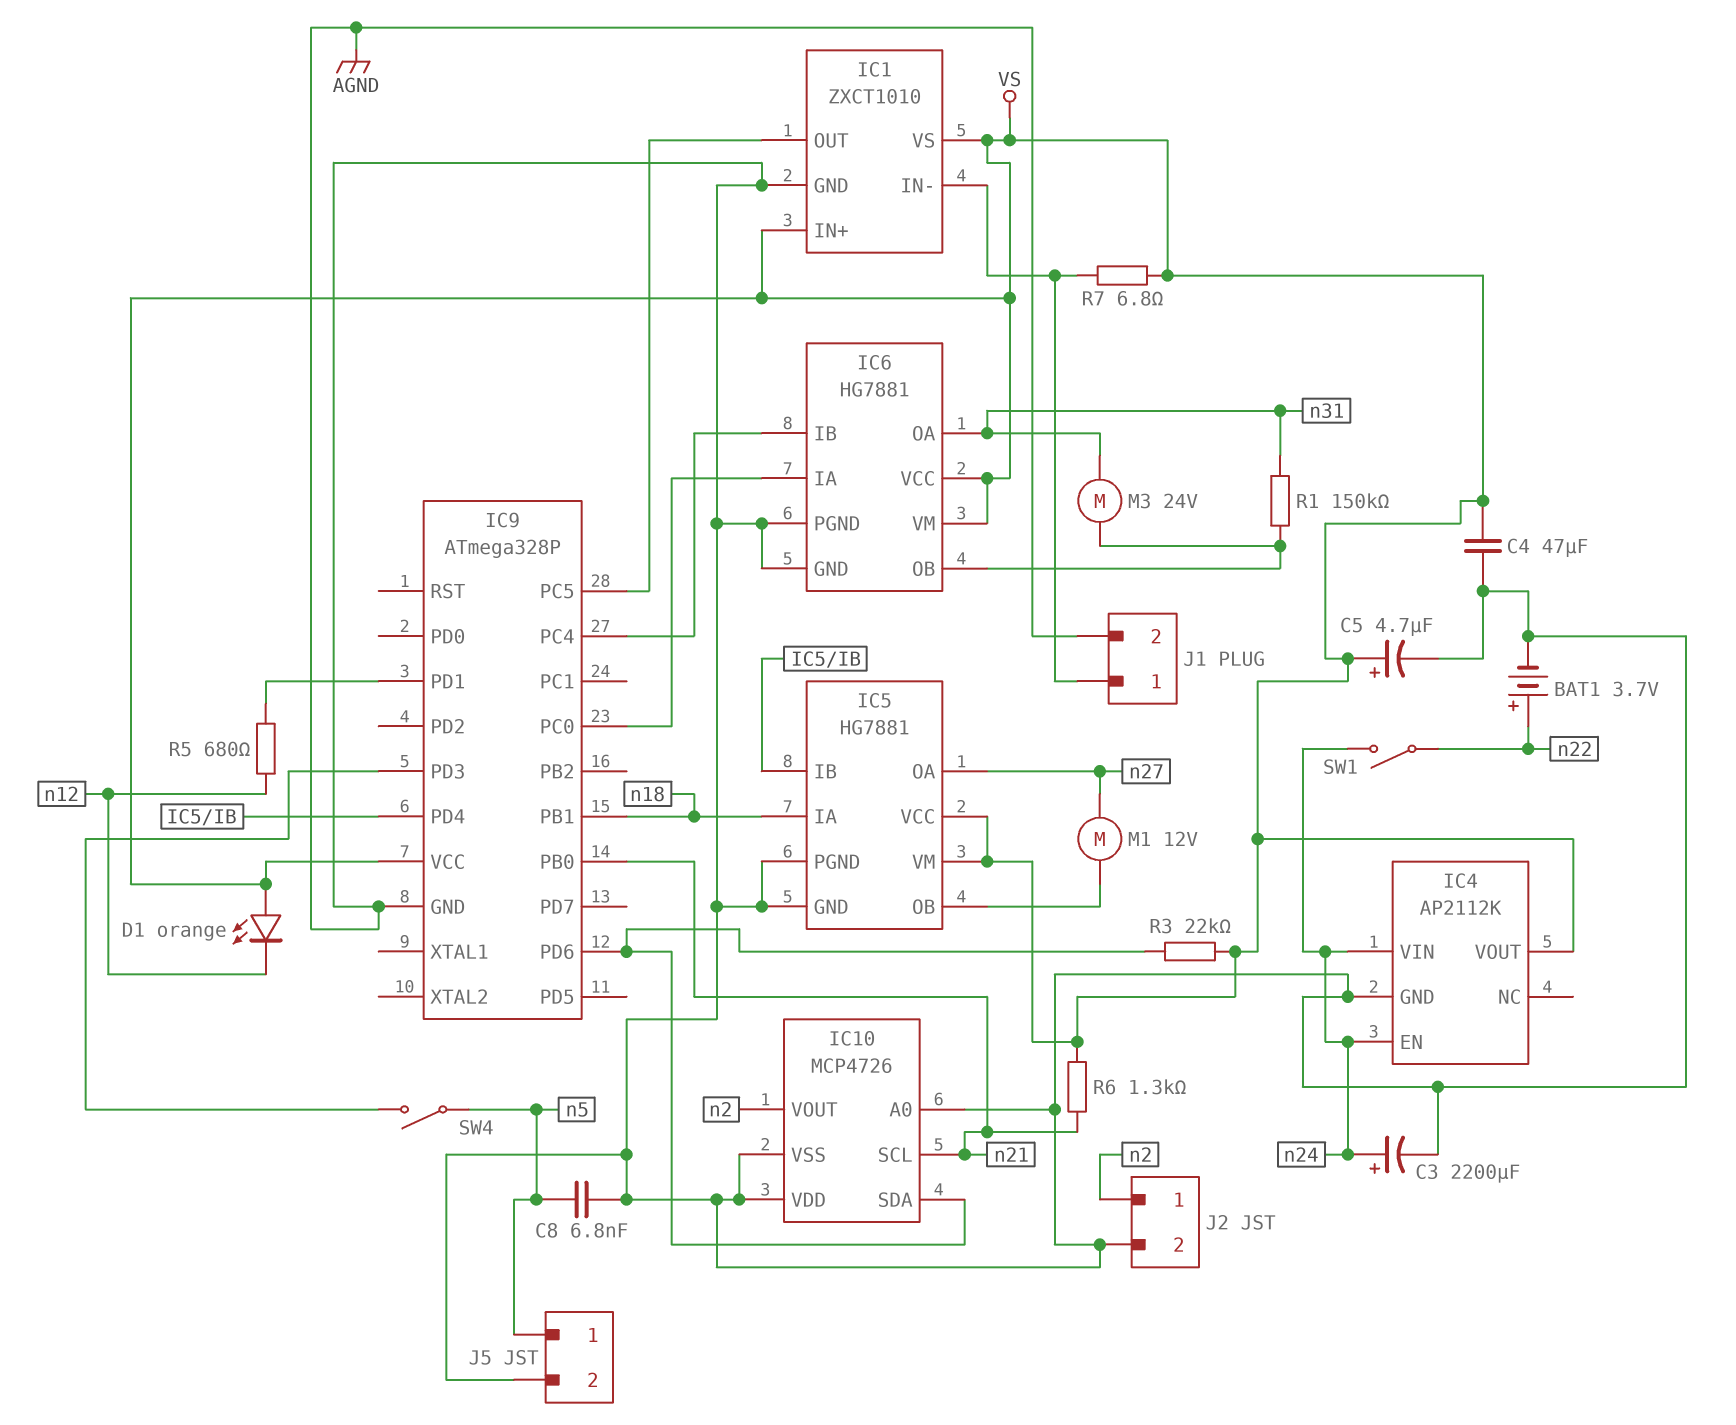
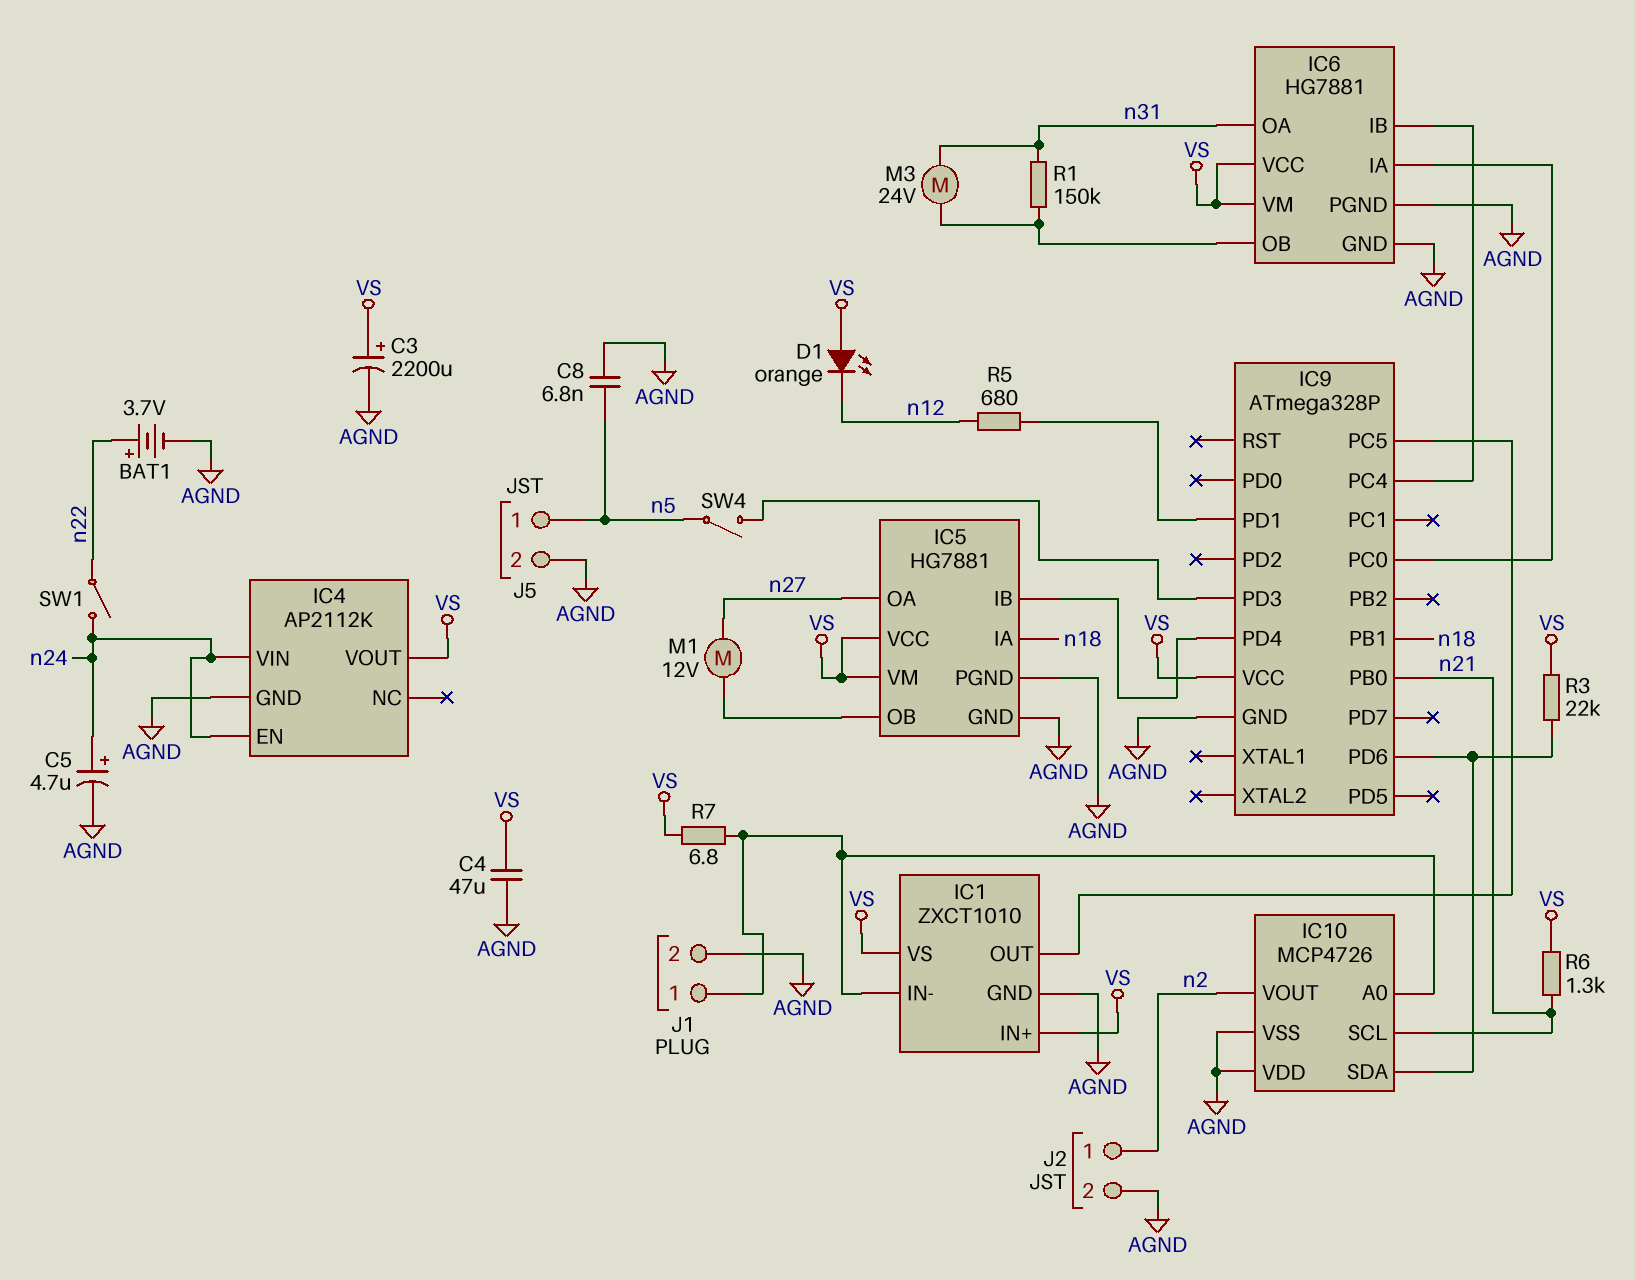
C3: 2200uF (plus n24, minus AGND) -> 2200uF (plus VS, minus AGND)
C5: 4.7uF (plus VS, minus AGND) -> 4.7uF (plus n24, minus AGND)
IC10 pin A0: AGND -> IC1/IN-

